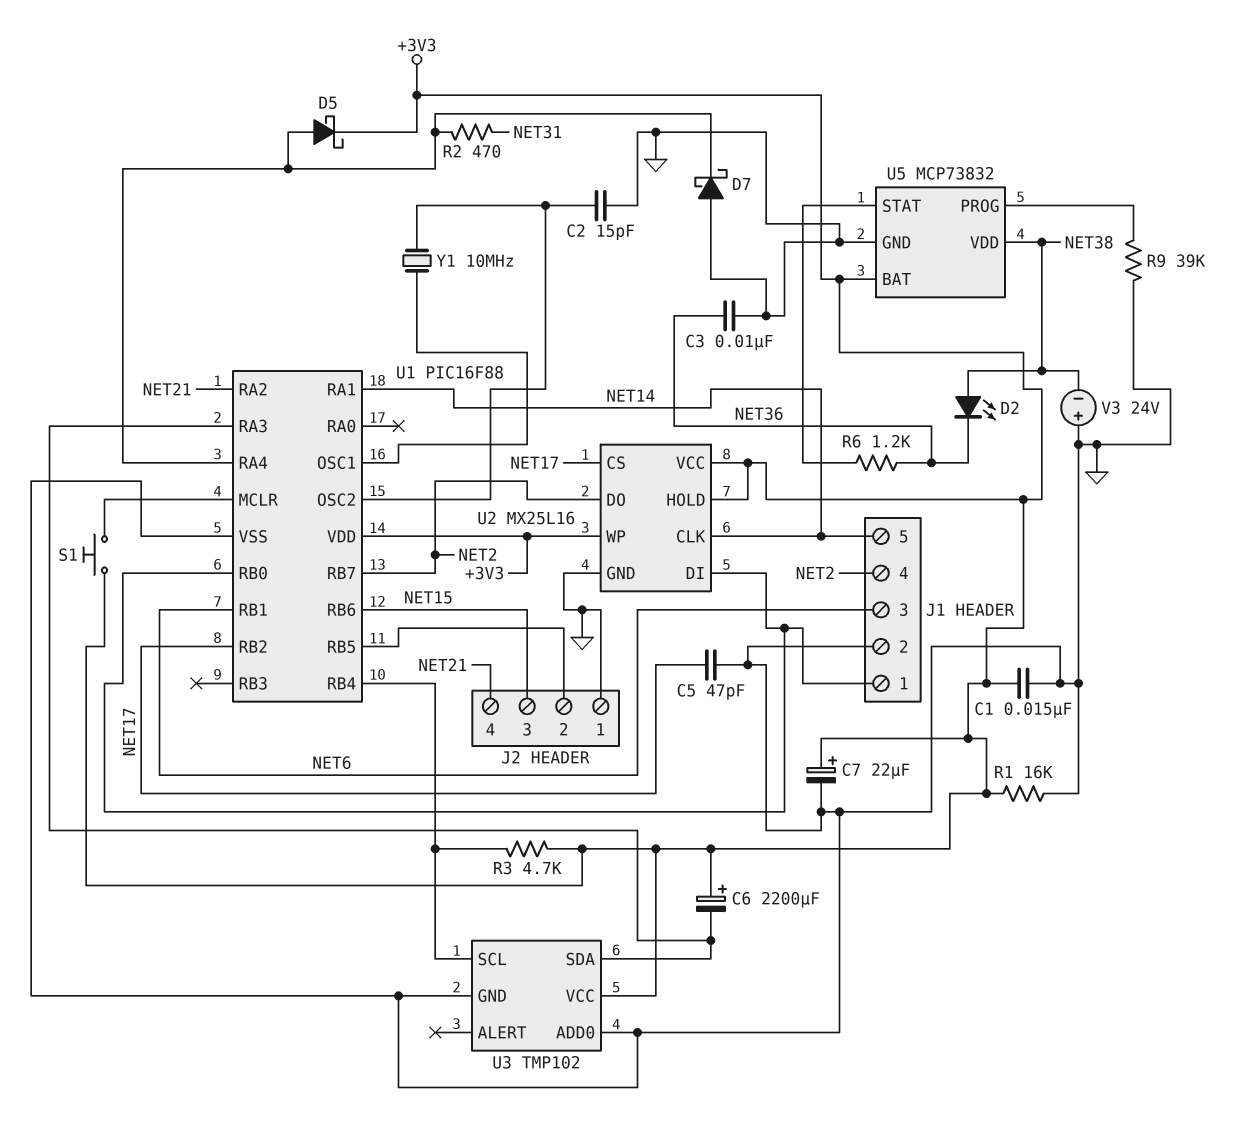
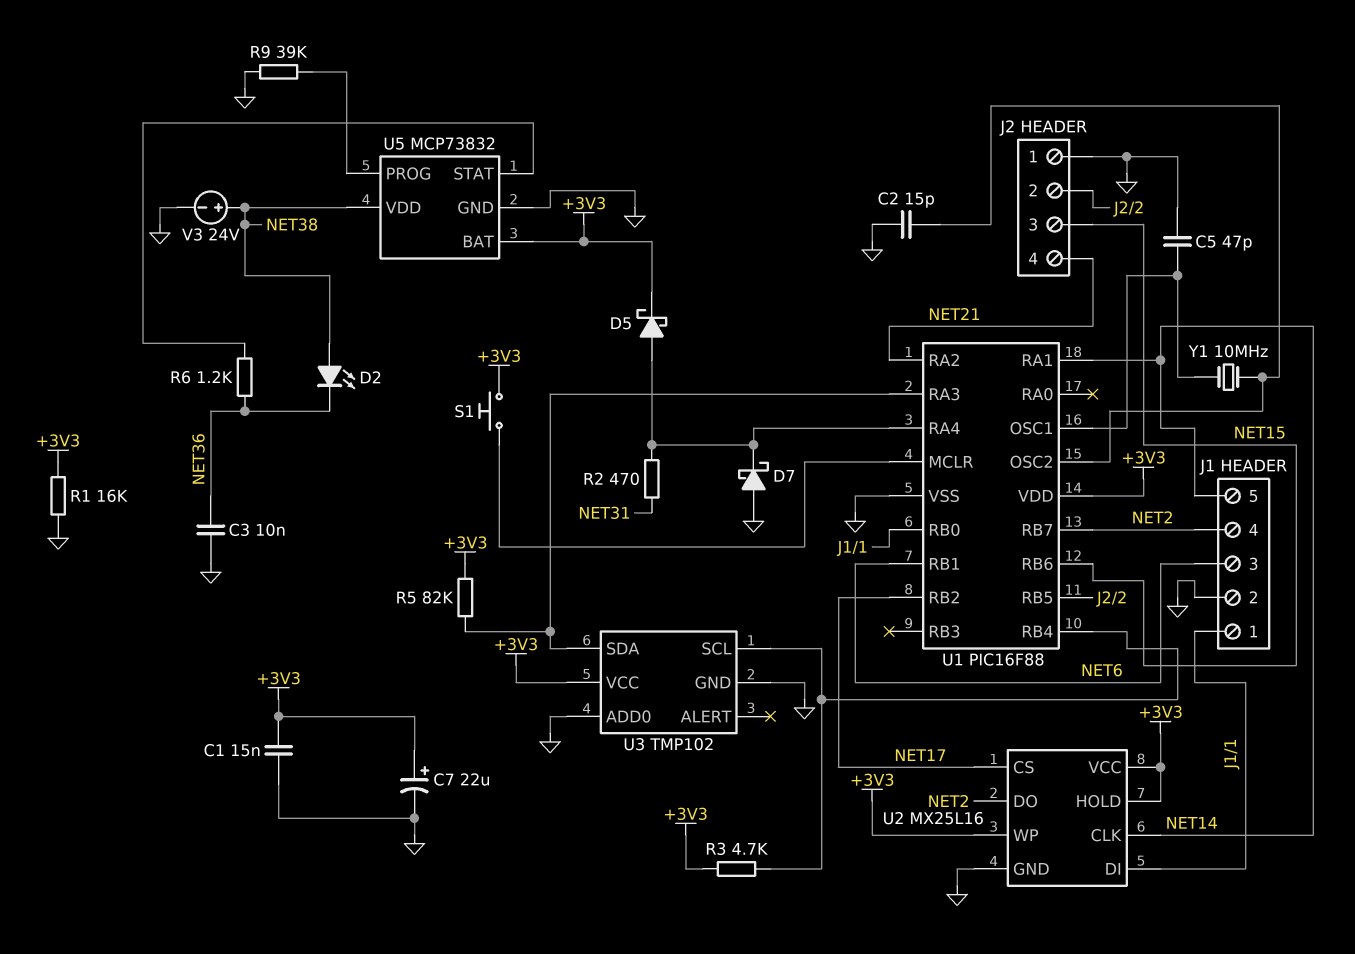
C5: 47pF (GND, NET17) -> 47pF (GND, U1/OSC1)
C6: 2200uF (plus +3V3, minus U1/RA3) -> none
R5: none -> 82k (+3V3, U1/RA3)
V3: 24V (plus GND, minus NET38) -> 24V (plus NET38, minus GND)

